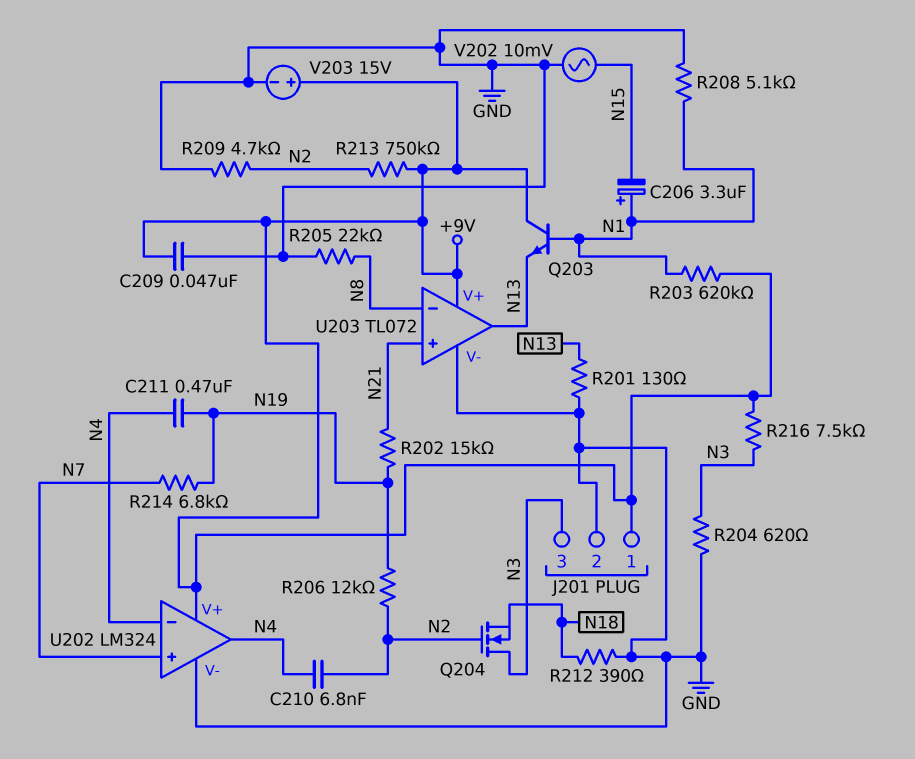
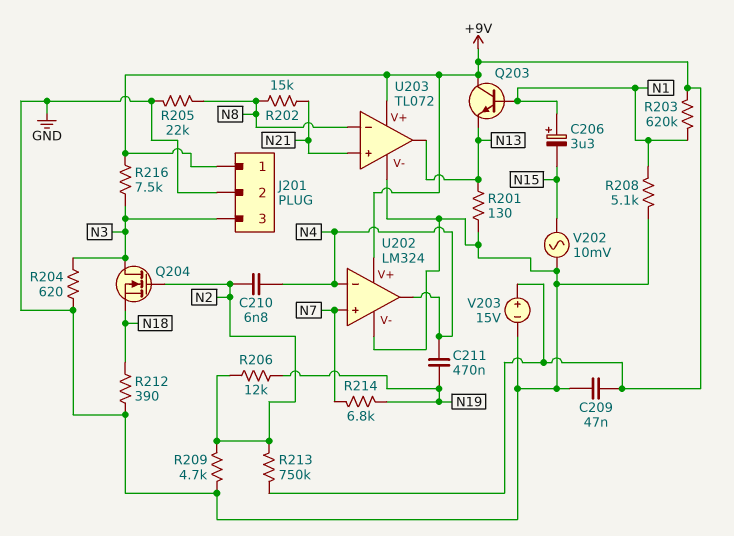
R202: 15k (N19, N21) -> 15k (N8, N21)

